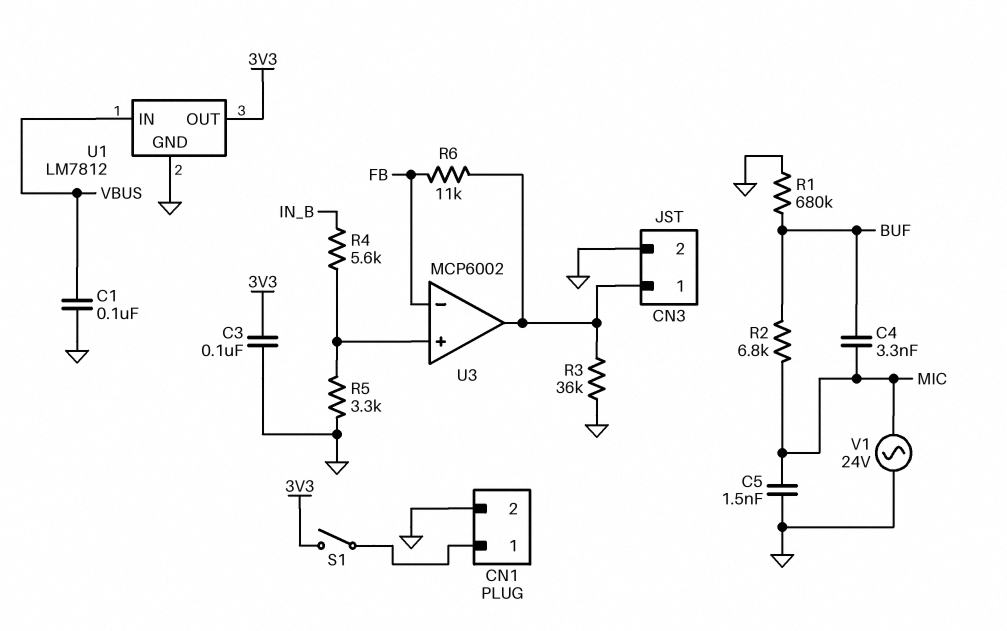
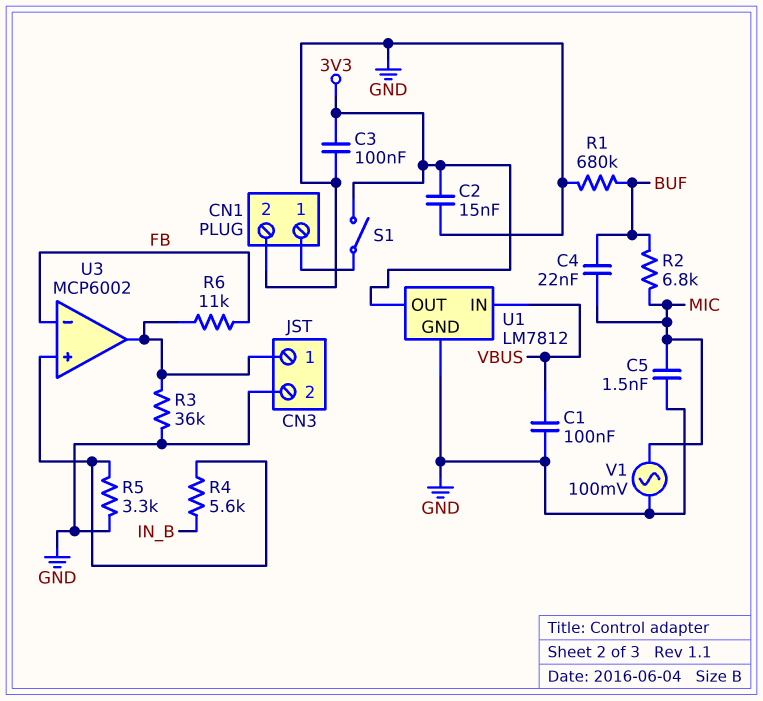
C2: none -> 15nF (3V3, GND)
C4: 3.3nF (BUF, MIC) -> 22nF (BUF, MIC)
V1: AC 24V (GND, MIC) -> AC 100mV (GND, MIC)

